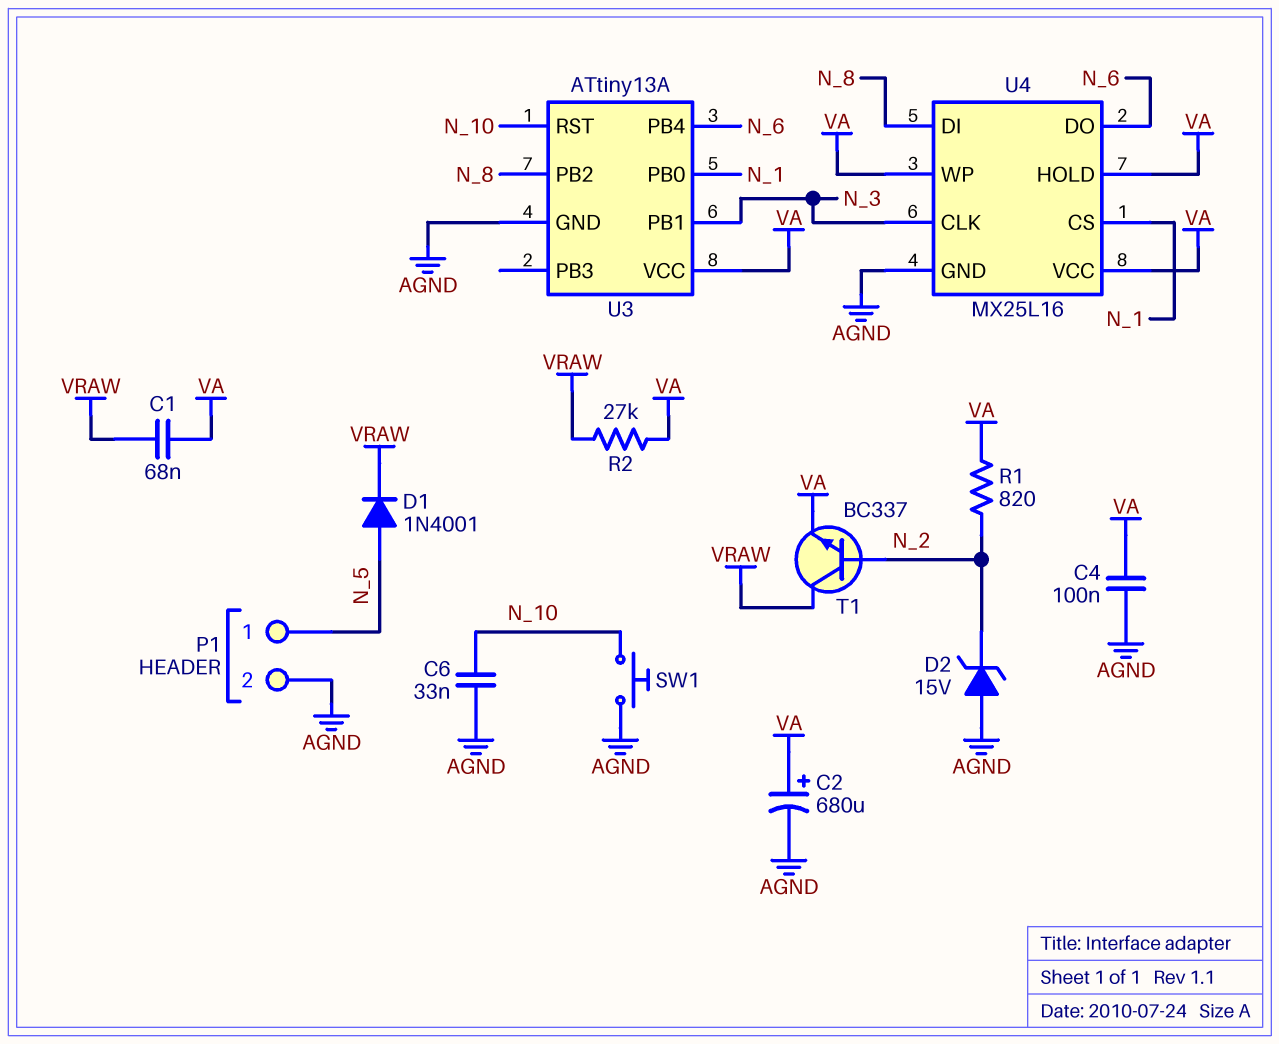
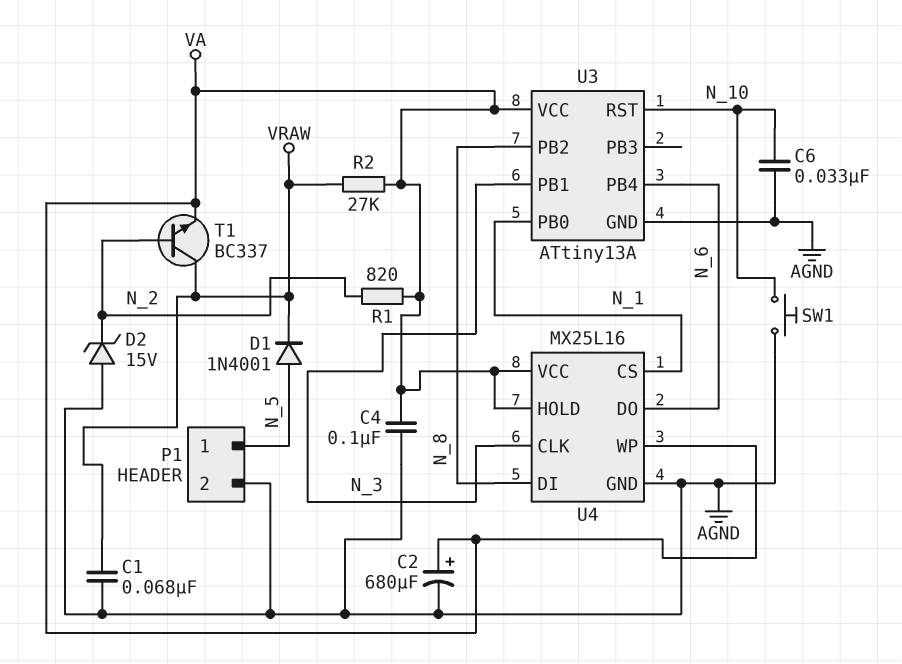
C1: 68nF (VA, VRAW) -> 68nF (AGND, VRAW)

